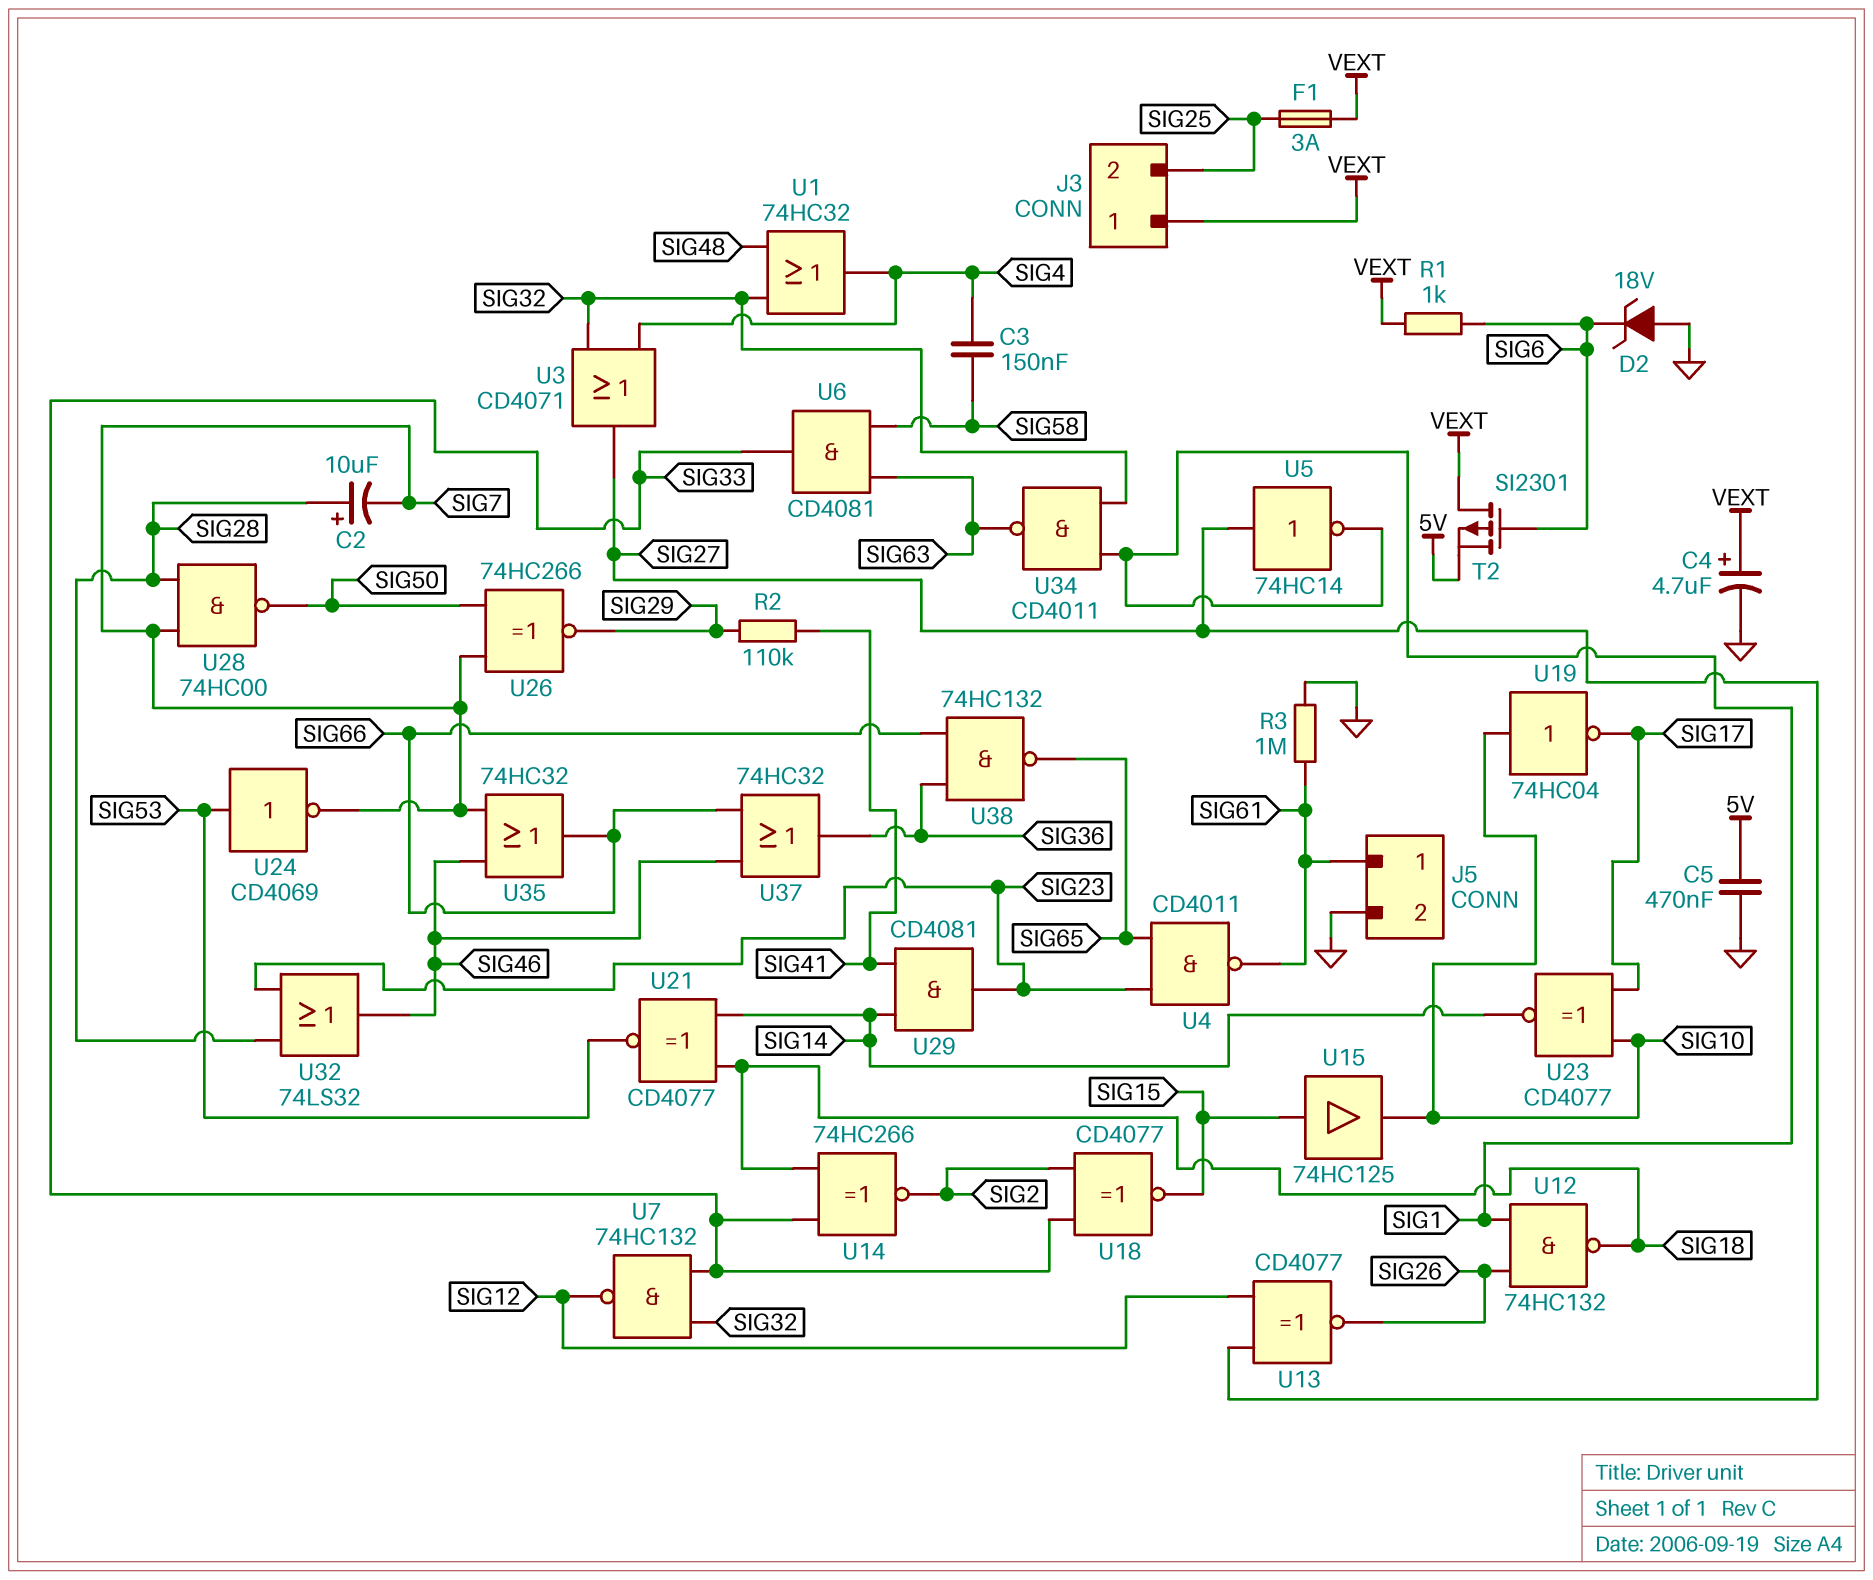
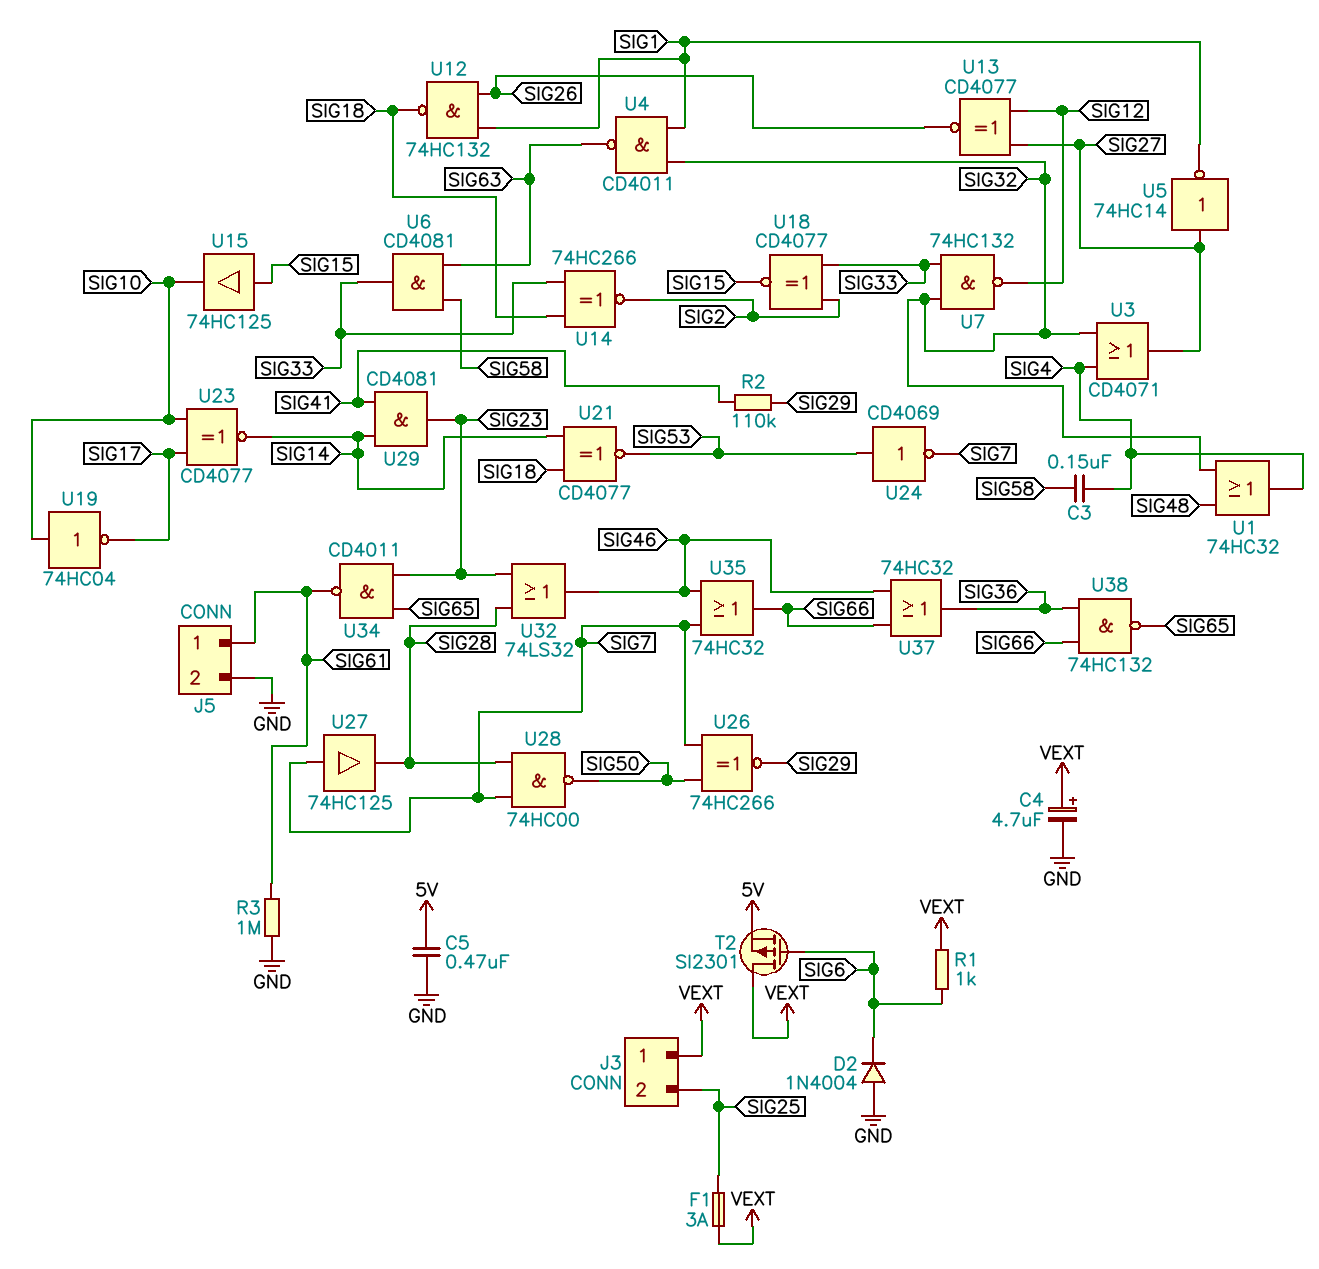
C2: 10uF (plus SIG28, minus SIG7) -> none
D2: zener 18V (A GND, K SIG6) -> diode 1N4004 (A GND, K SIG6)
U4: NAND CD4011 (in SIG23, in SIG65, out SIG61) -> NAND CD4011 (in SIG1, in SIG32, out SIG63)
U27: none -> buffer 74HC125 (in SIG7, out SIG28)
U34: NAND CD4011 (in SIG1, in SIG32, out SIG63) -> NAND CD4011 (in SIG23, in SIG65, out SIG61)

